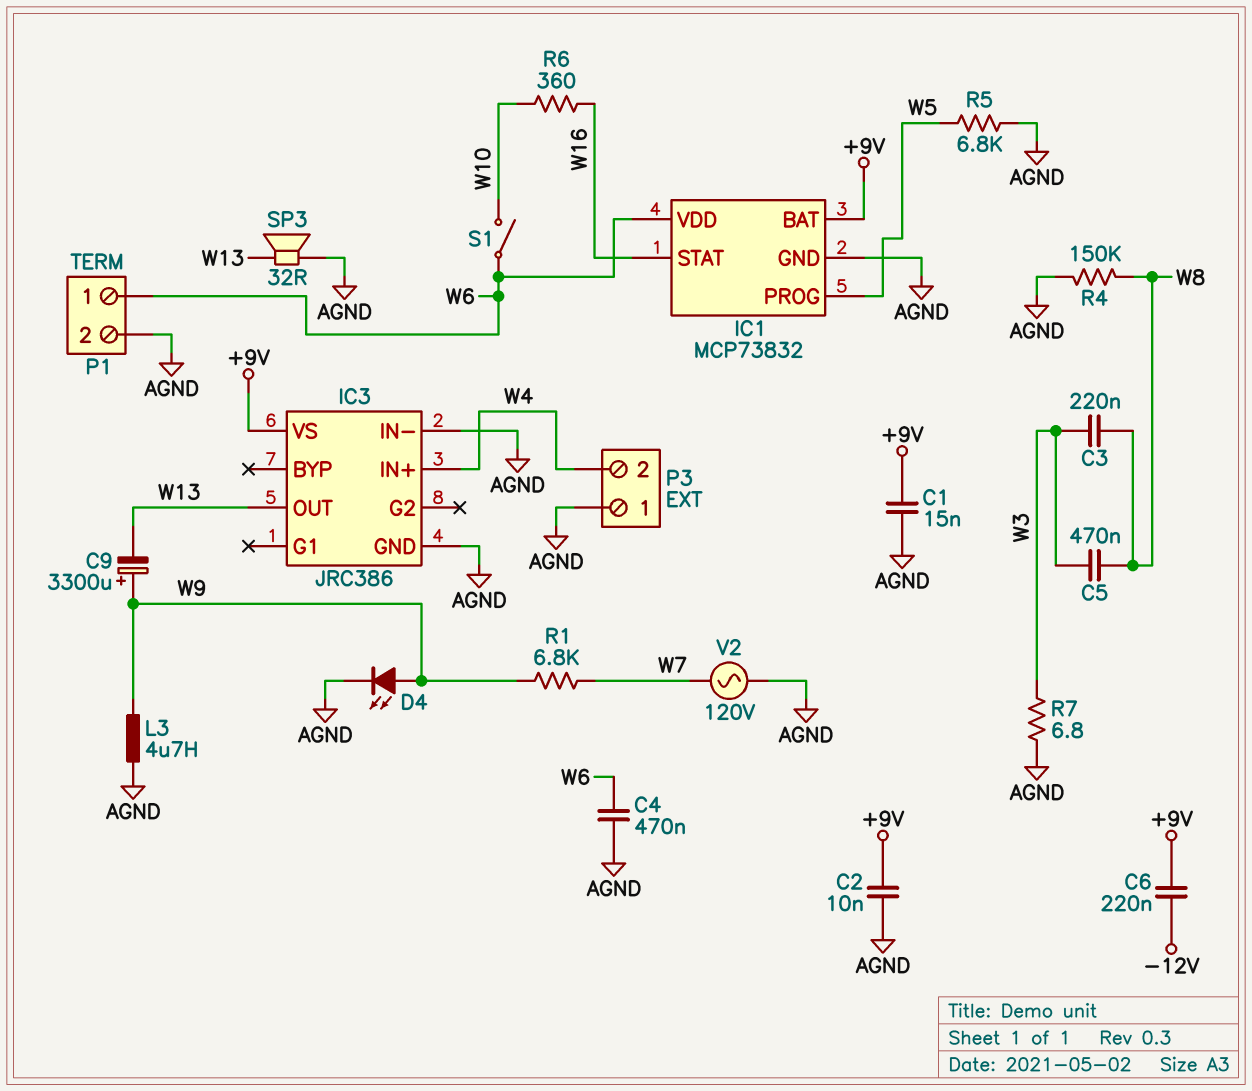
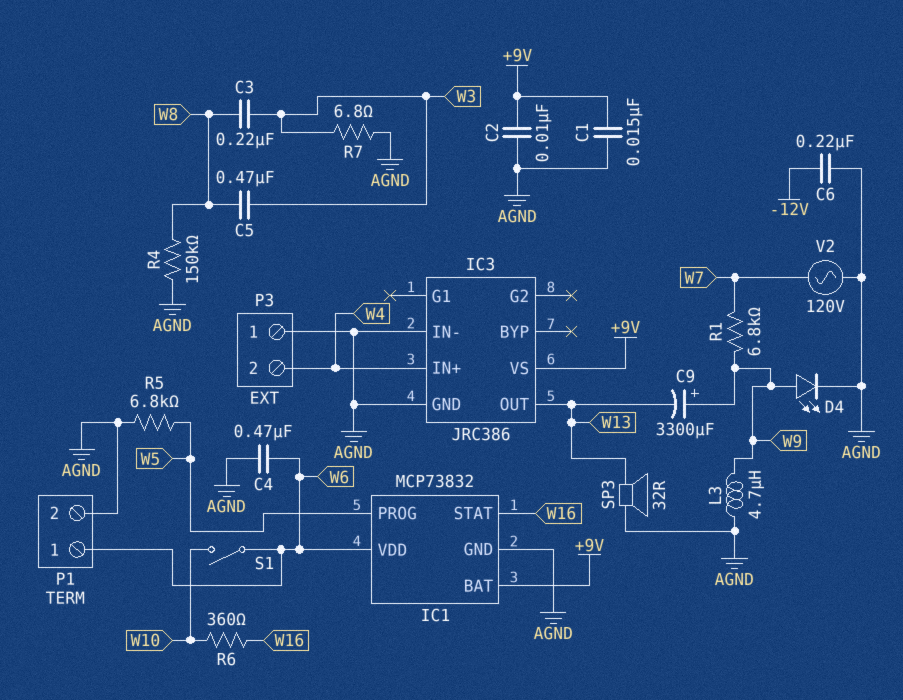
C6: 220nF (+9V, -12V) -> 220nF (-12V, AGND)

